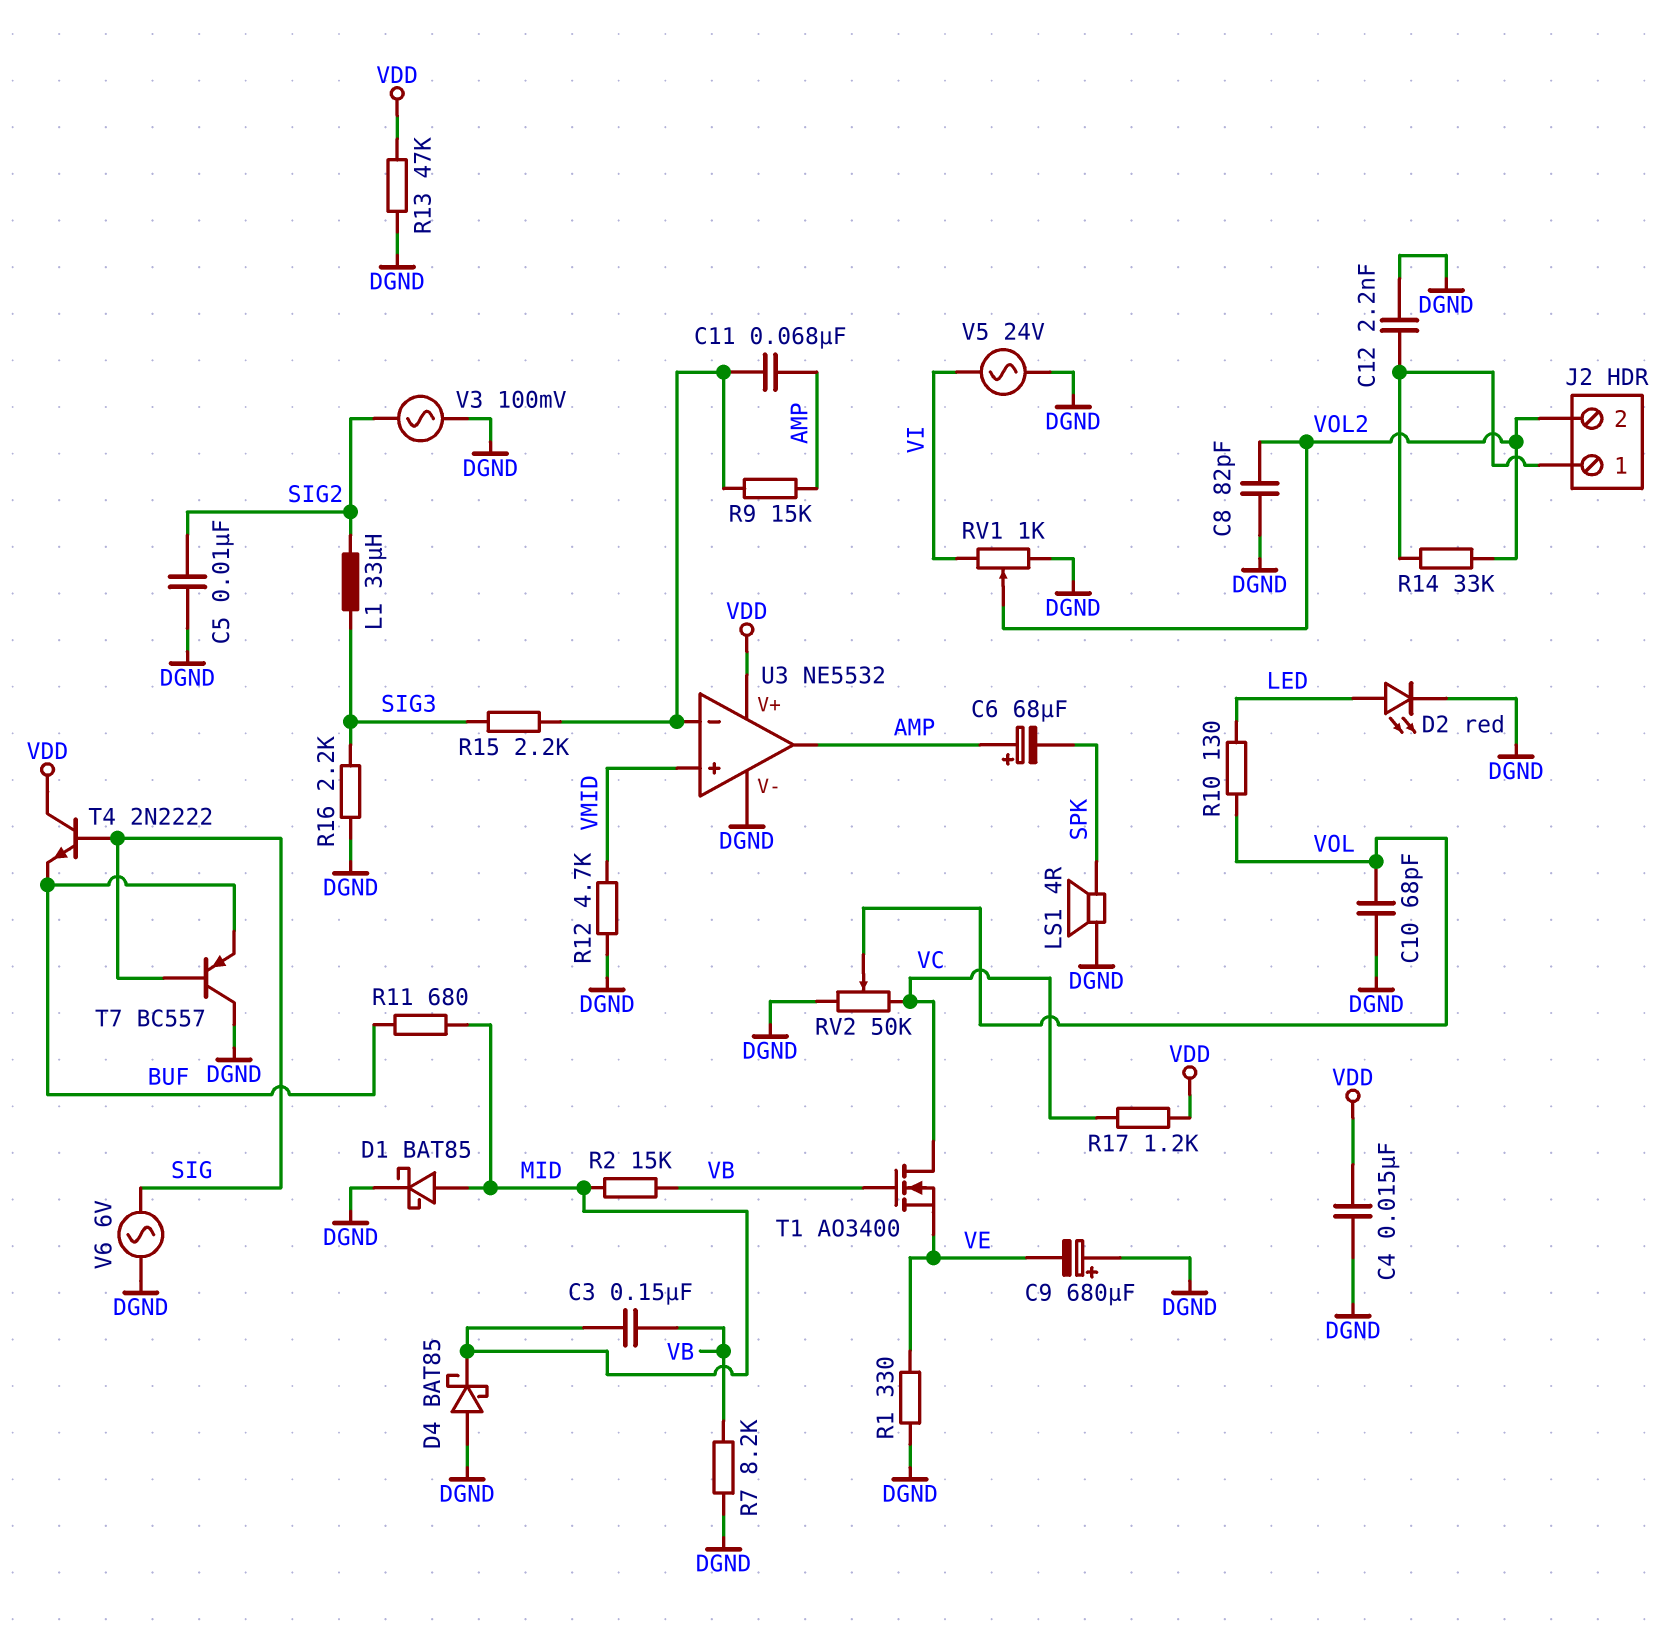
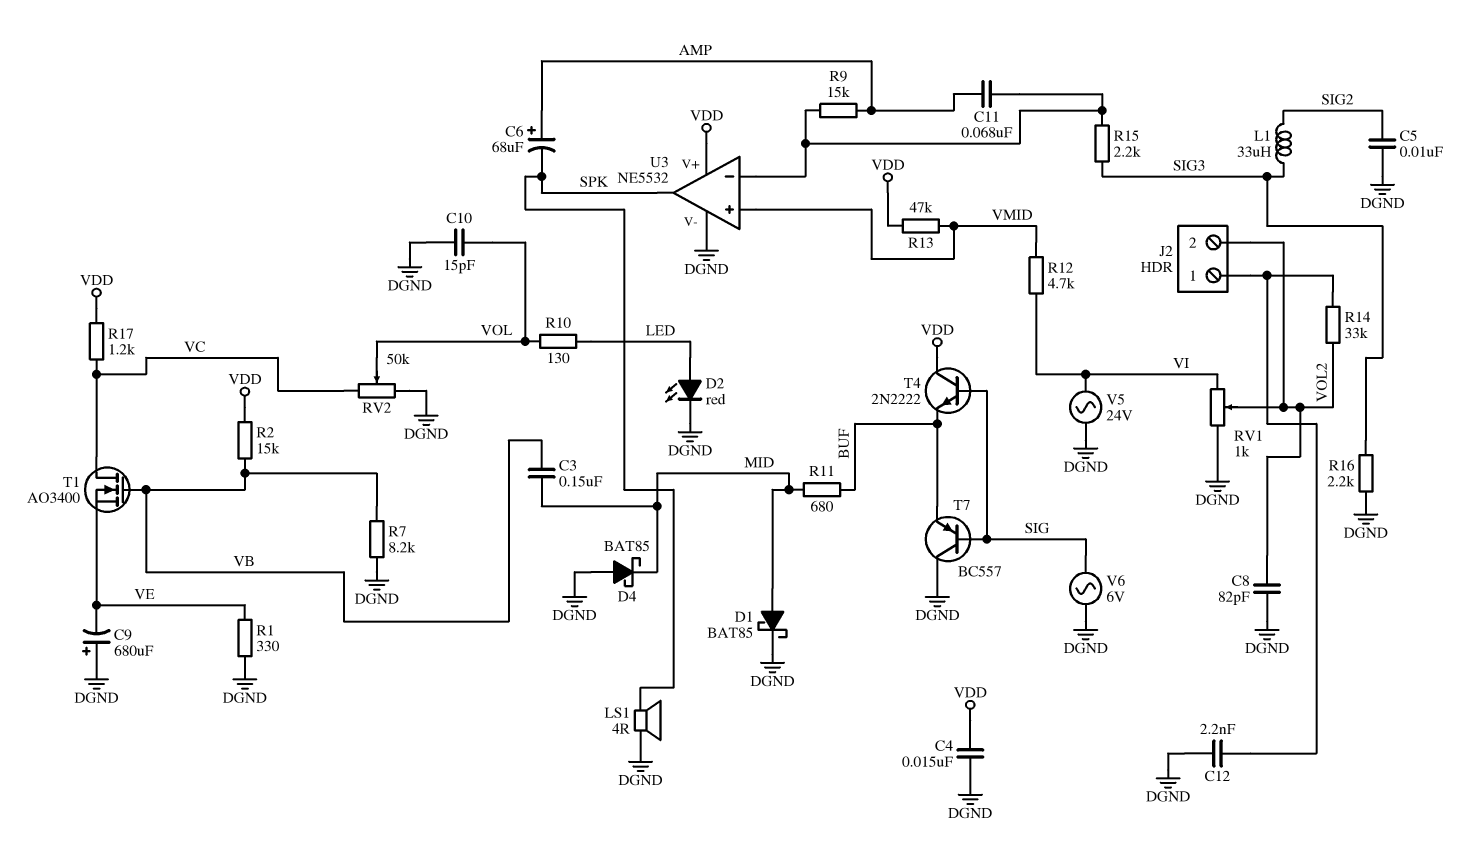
C10: 68pF (DGND, VOL) -> 15pF (DGND, VOL)
R2: 15k (MID, VB) -> 15k (VB, VDD)
R12: 4.7k (DGND, VMID) -> 4.7k (VI, VMID)
R13: 47k (DGND, VDD) -> 47k (VDD, VMID)
U3 pin out: AMP -> SPK
V3: AC 100mV (DGND, SIG2) -> none

